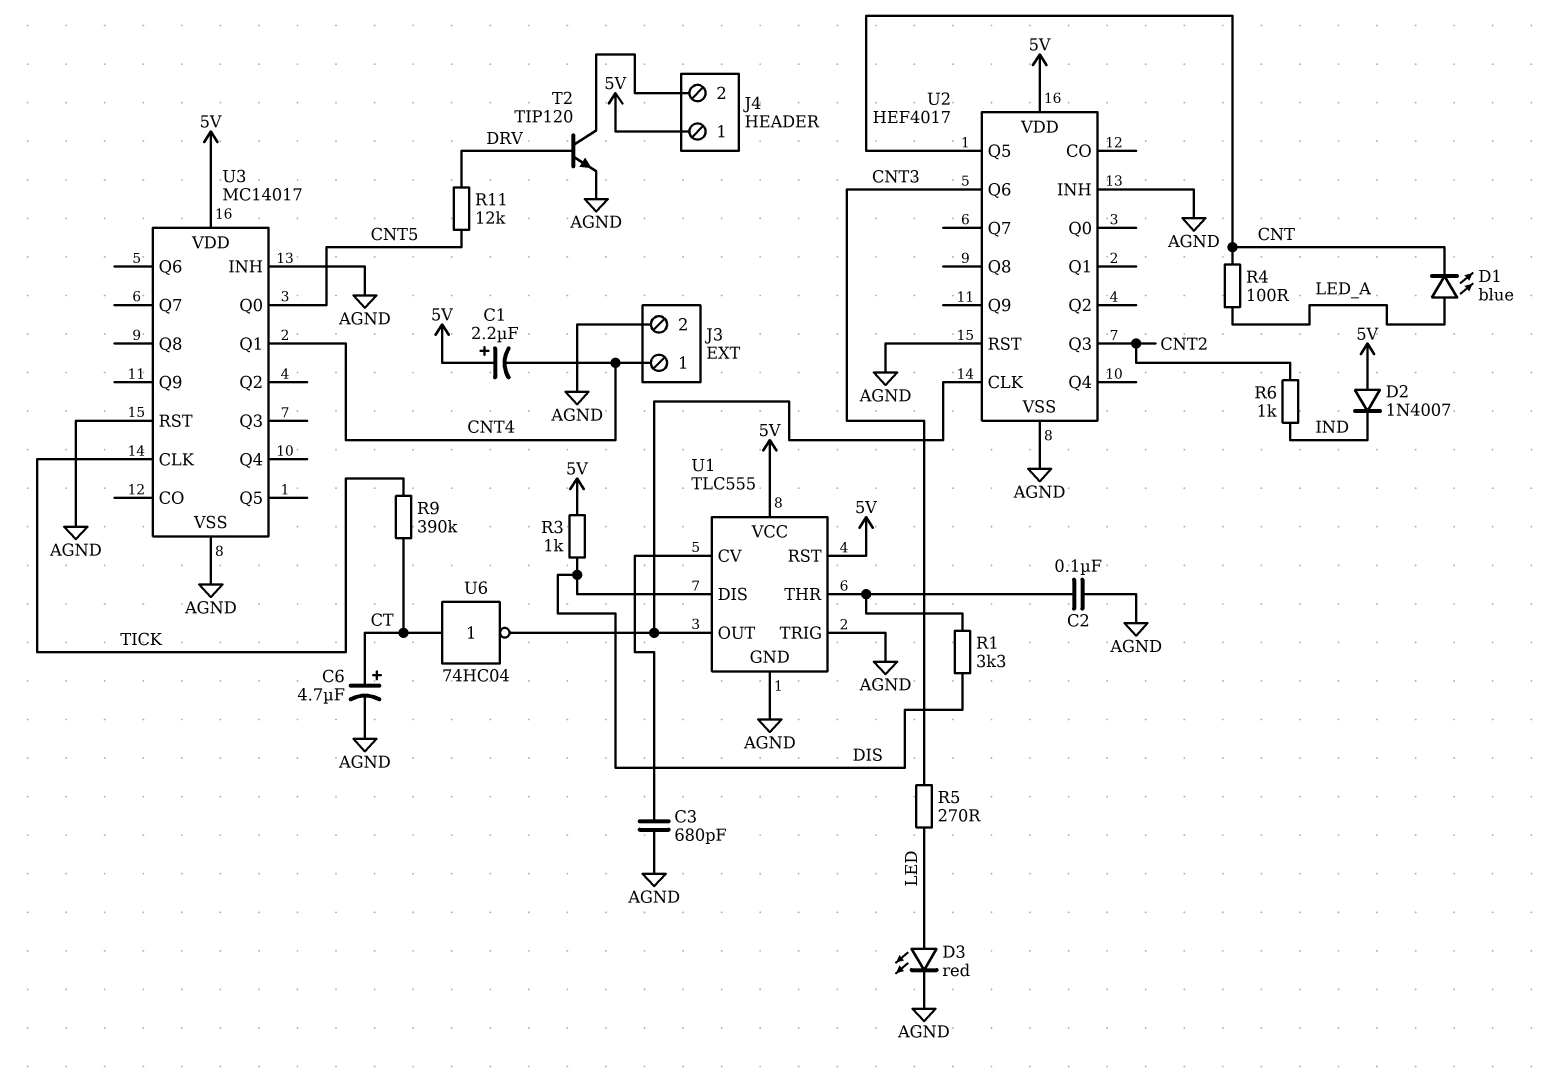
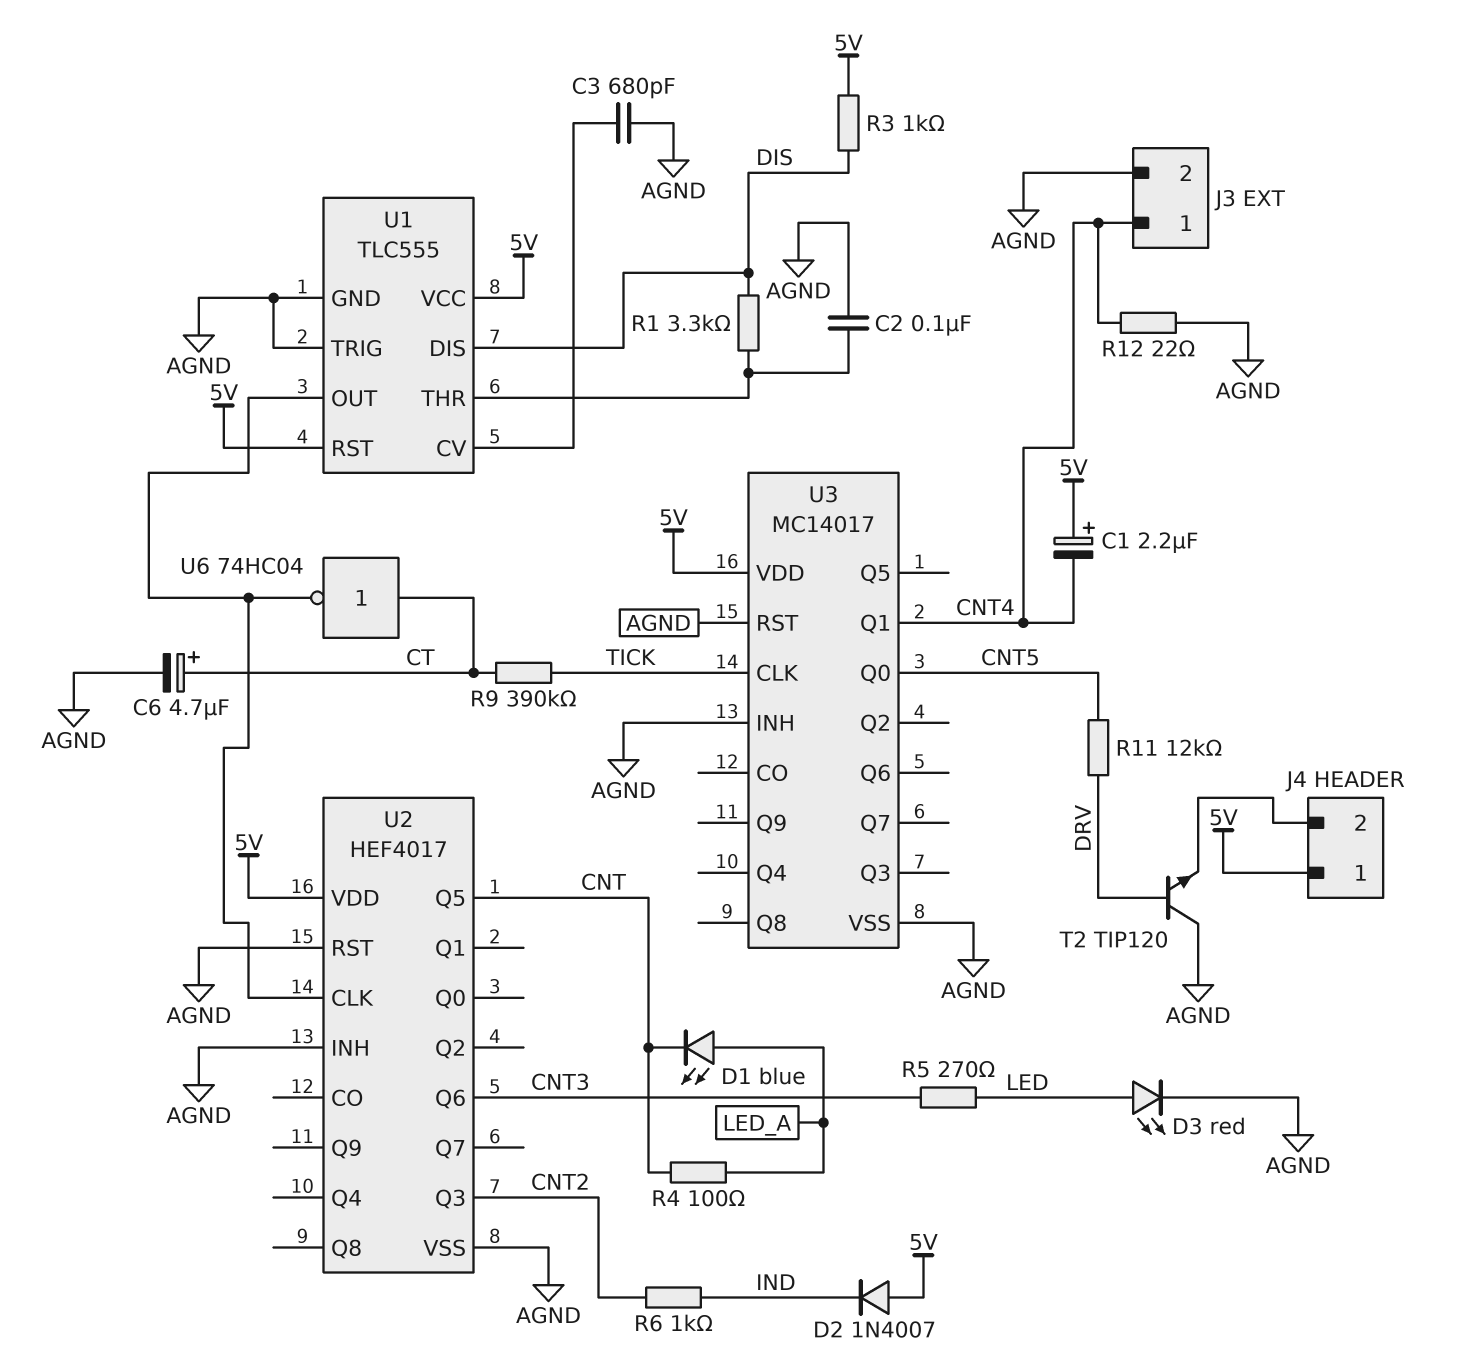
R12: none -> 22 (AGND, CNT4)
T2: NPN TIP120 (B DRV, C J4/2, E AGND) -> NPN TIP120 (B DRV, C AGND, E J4/2)

